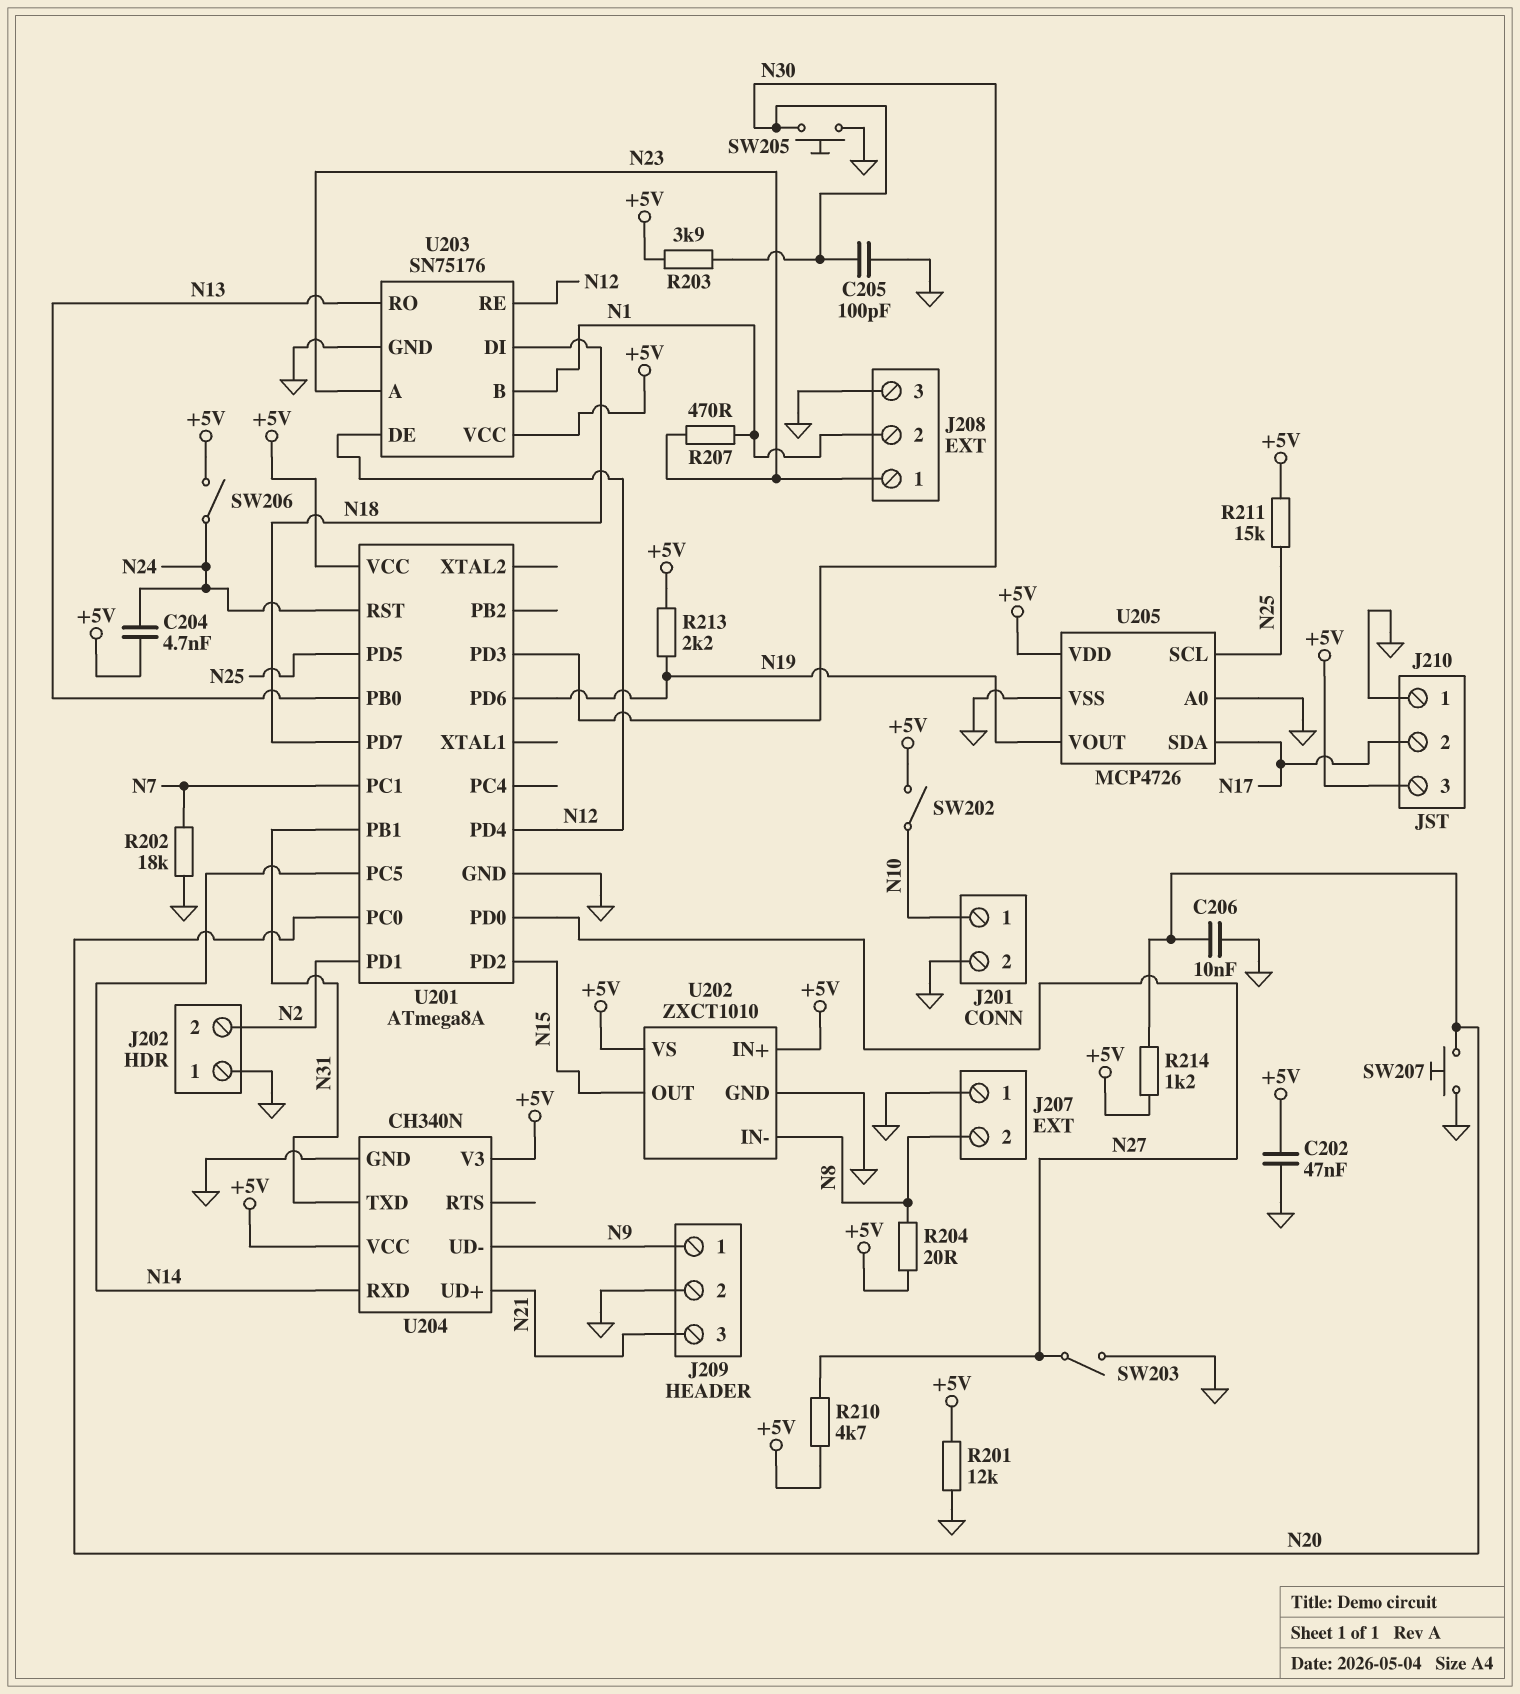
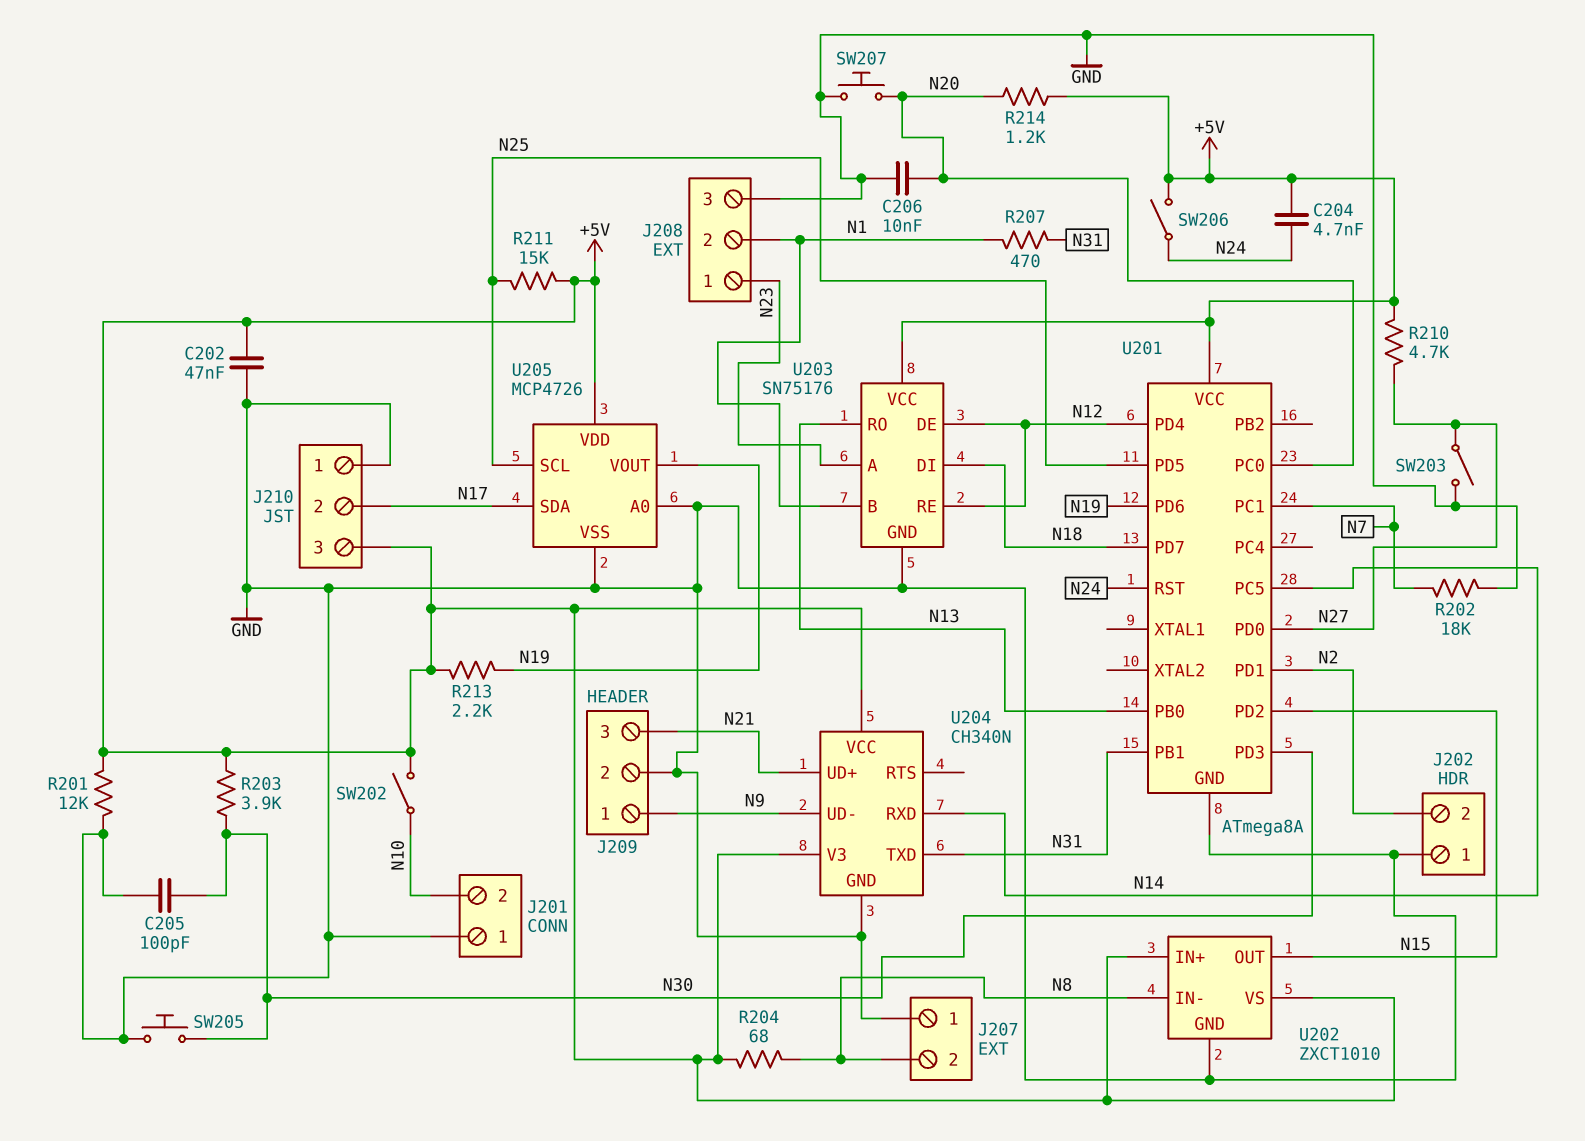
J201 pin 1: N10 -> GND
J201 pin 2: GND -> N10
R204: 20 (+5V, N8) -> 68 (+5V, N8)
R207: 470 (N1, N23) -> 470 (N1, N31)

